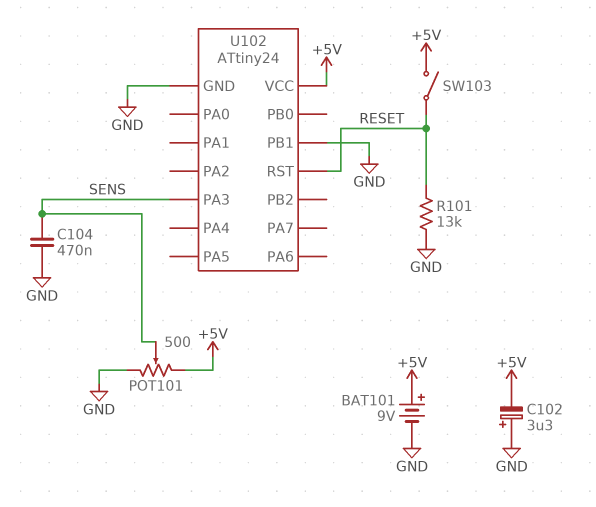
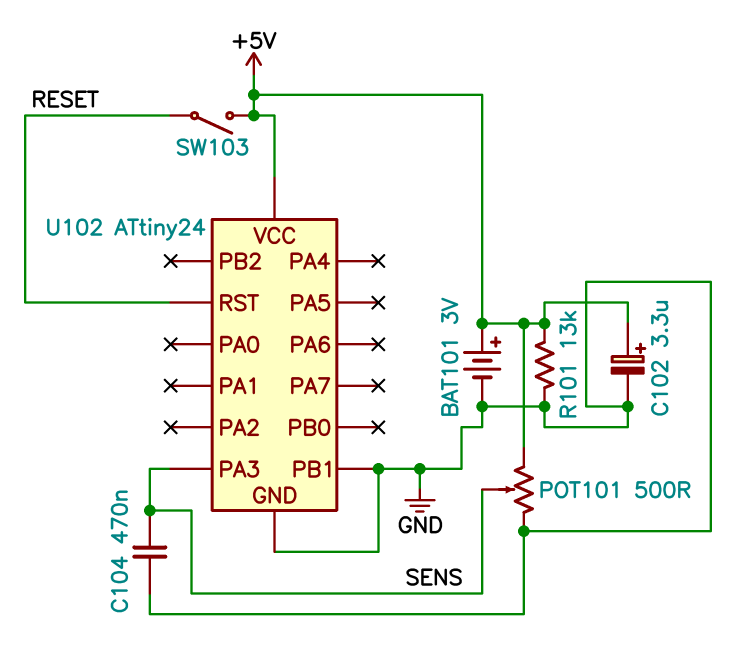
BAT101: 9V (plus +5V, minus GND) -> 3V (plus +5V, minus GND)
C102: 3.3uF (plus GND, minus +5V) -> 3.3uF (plus +5V, minus GND)
R101: 13k (GND, RESET) -> 13k (+5V, GND)

